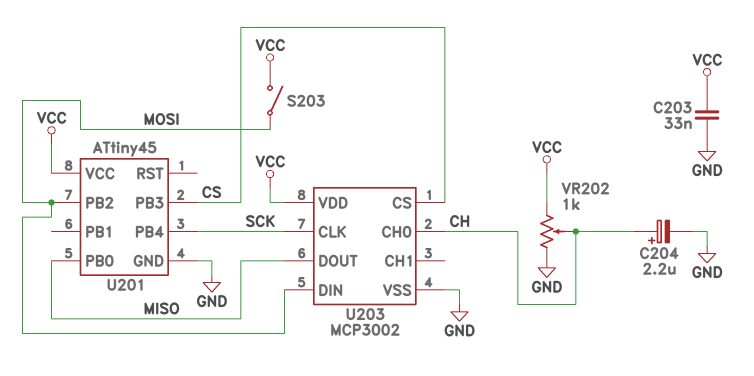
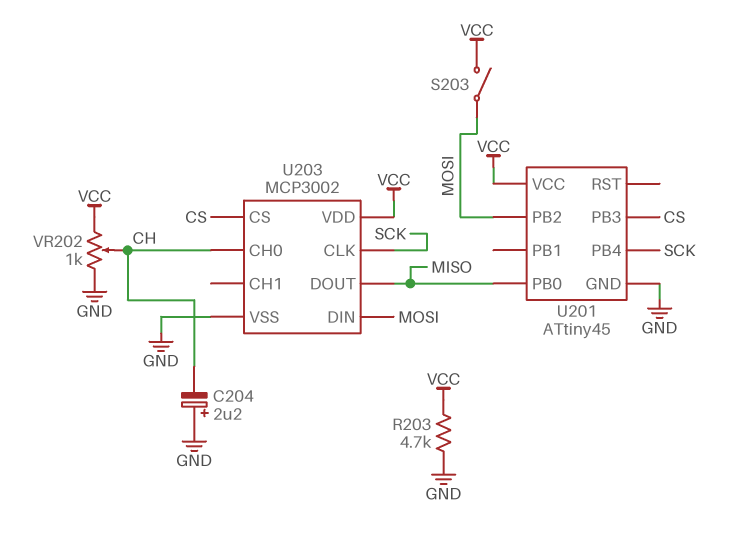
C203: 33nF (GND, VCC) -> none
C204: 2.2uF (plus CH, minus GND) -> 2.2uF (plus GND, minus CH)
R203: none -> 4.7k (GND, VCC)

